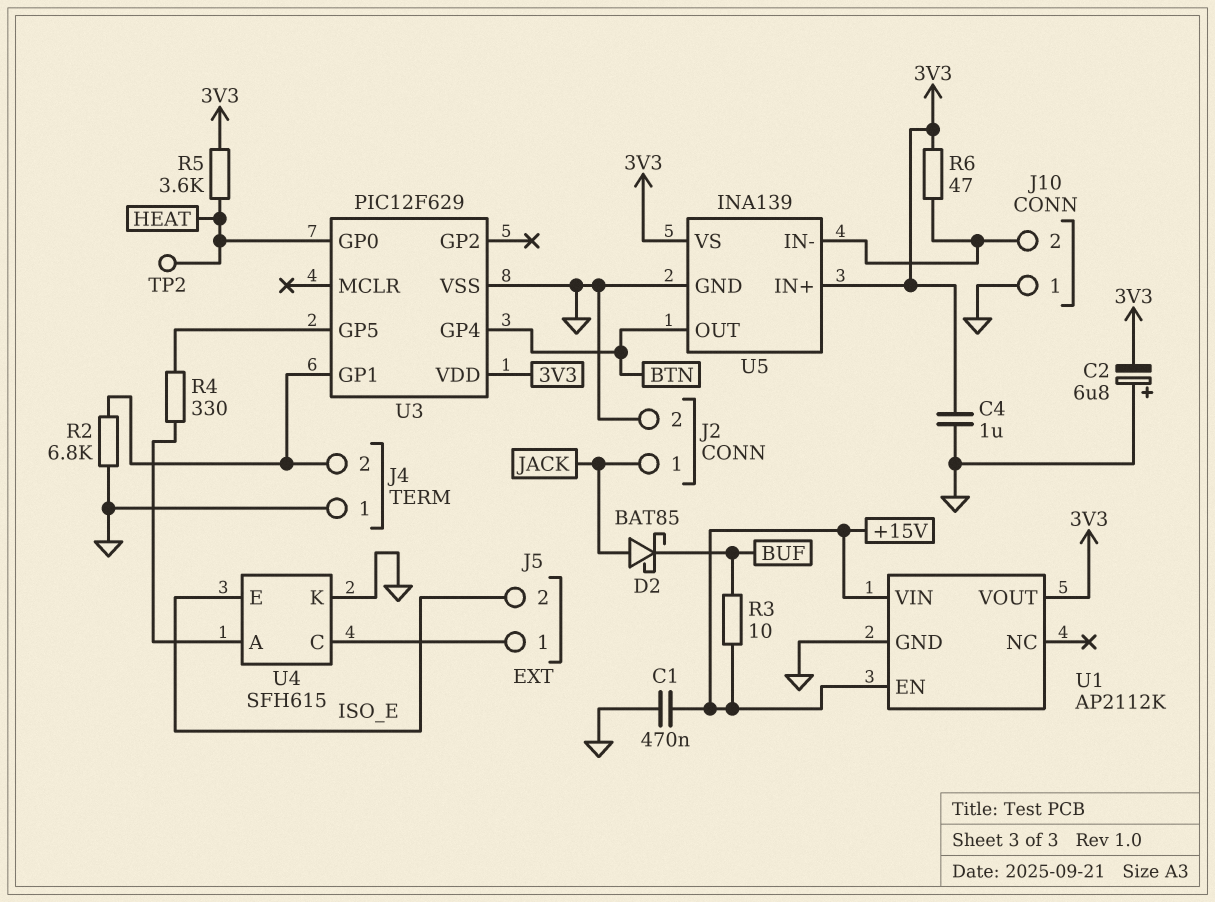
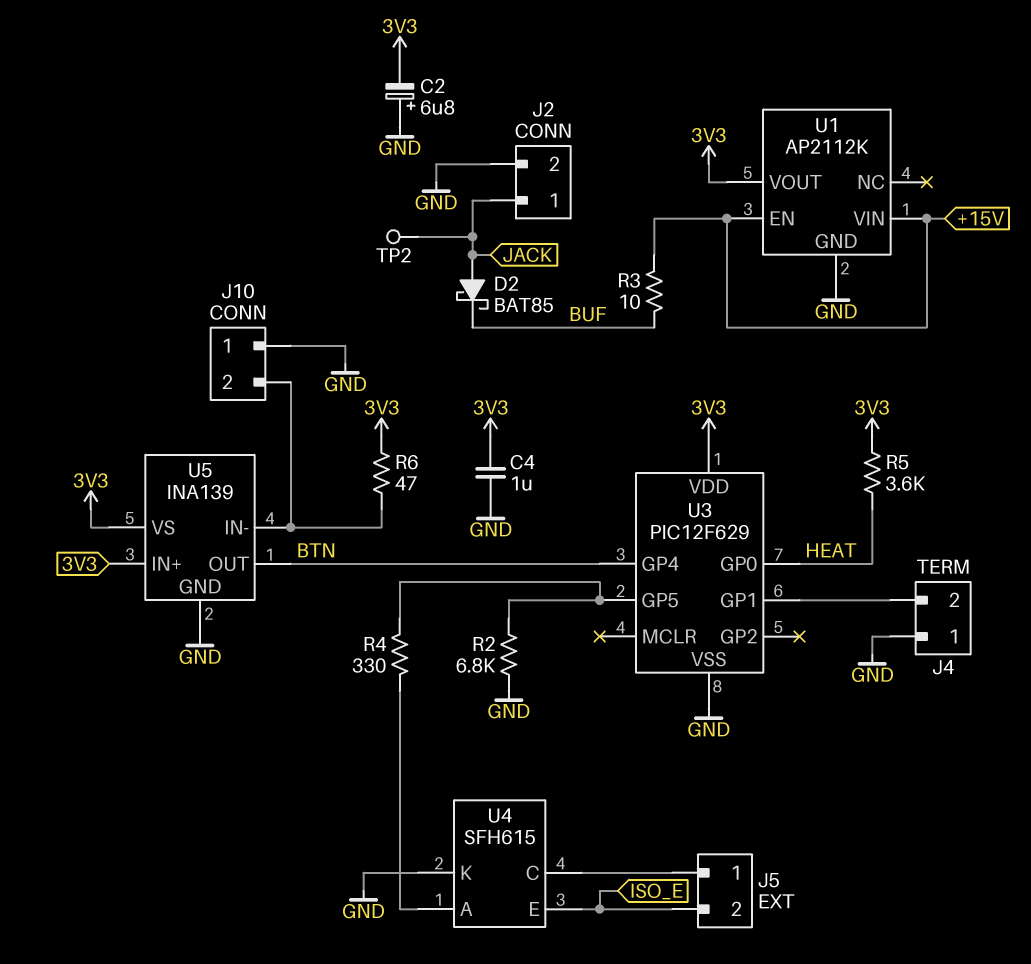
C1: 470nF (+15V, GND) -> none
R2: 6.8k (GND, J4/2) -> 6.8k (GND, U3/GP5)
TP2: test point (HEAT) -> test point (JACK)

